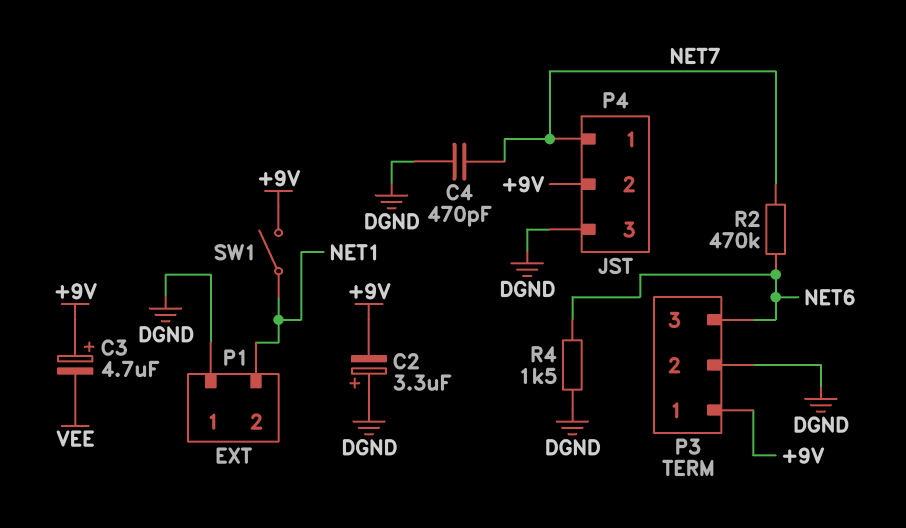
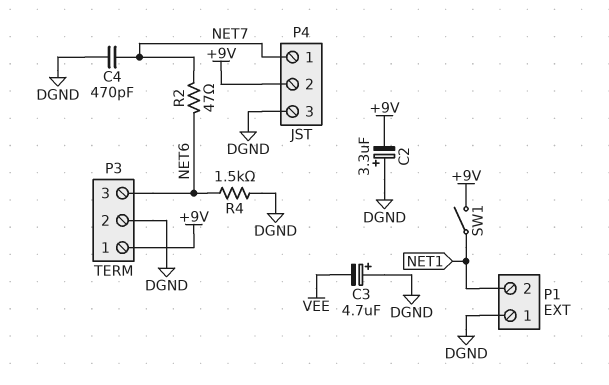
C3: 4.7uF (plus +9V, minus VEE) -> 4.7uF (plus DGND, minus VEE)
R2: 470k (NET6, NET7) -> 47 (NET6, NET7)

